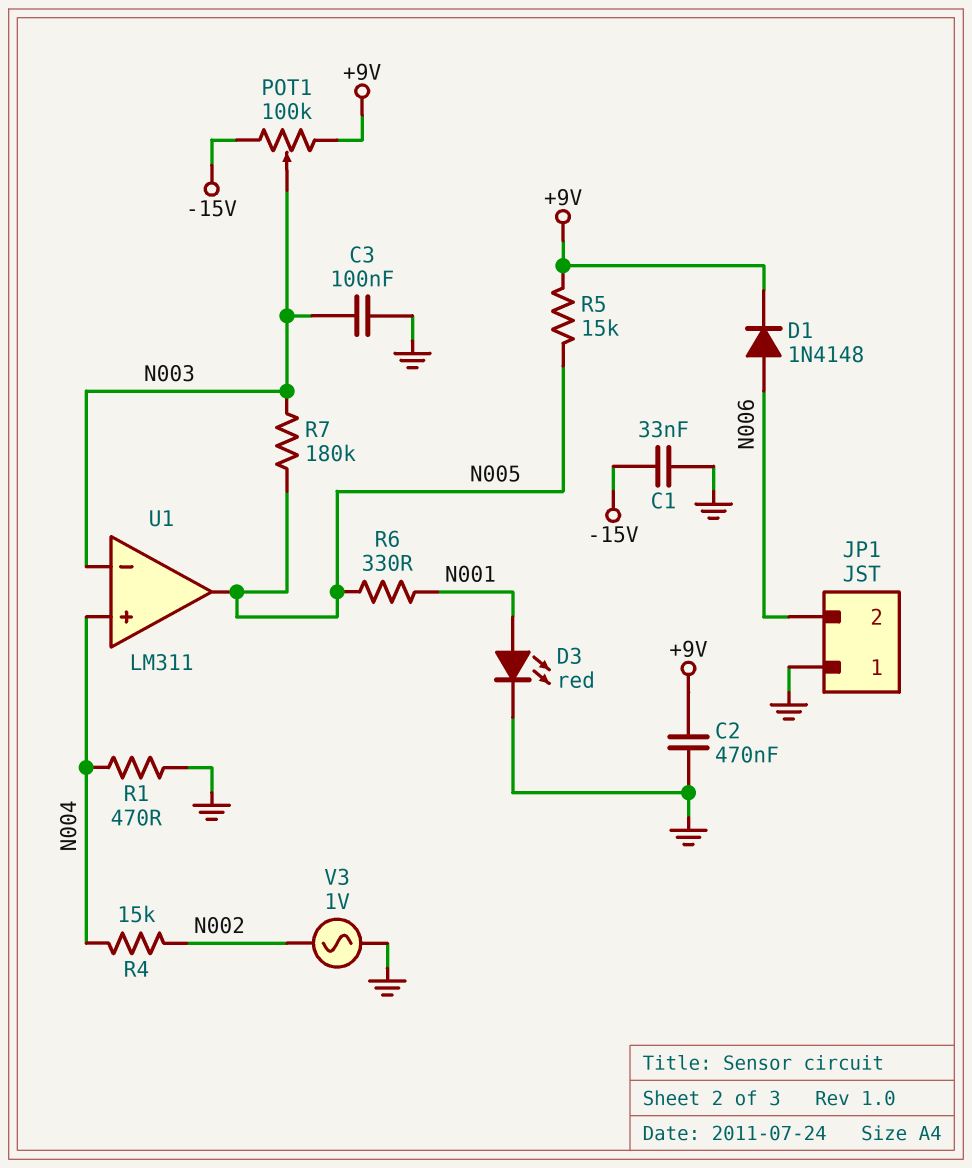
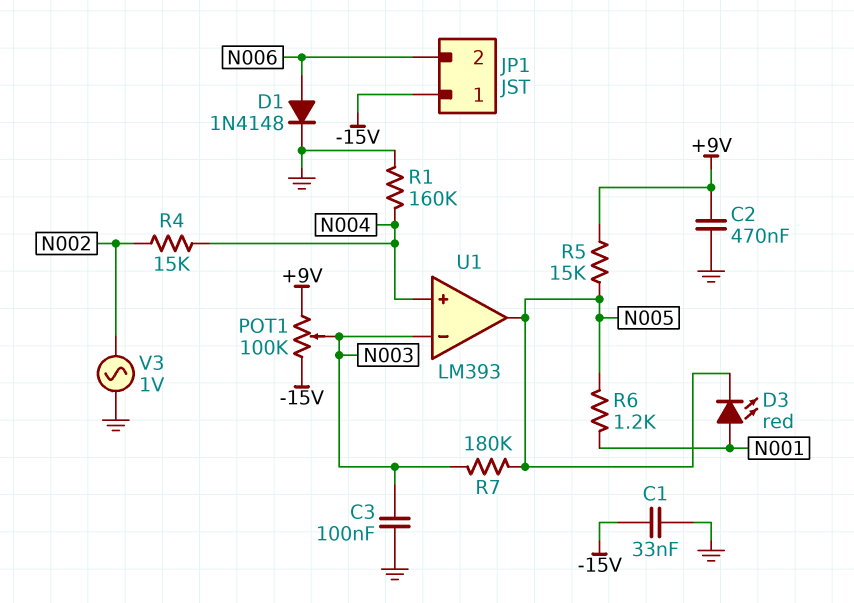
D1: diode 1N4148 (A N006, K +9V) -> diode 1N4148 (A N006, K GND)
D3: LED red (A N001, K GND) -> LED red (A N001, K N005)
JP1 pin 1: GND -> -15V
R1: 470 (GND, N004) -> 160k (GND, N004)
R6: 330 (N001, N005) -> 1.2k (N001, N005)
U1: LM311 -> LM393

